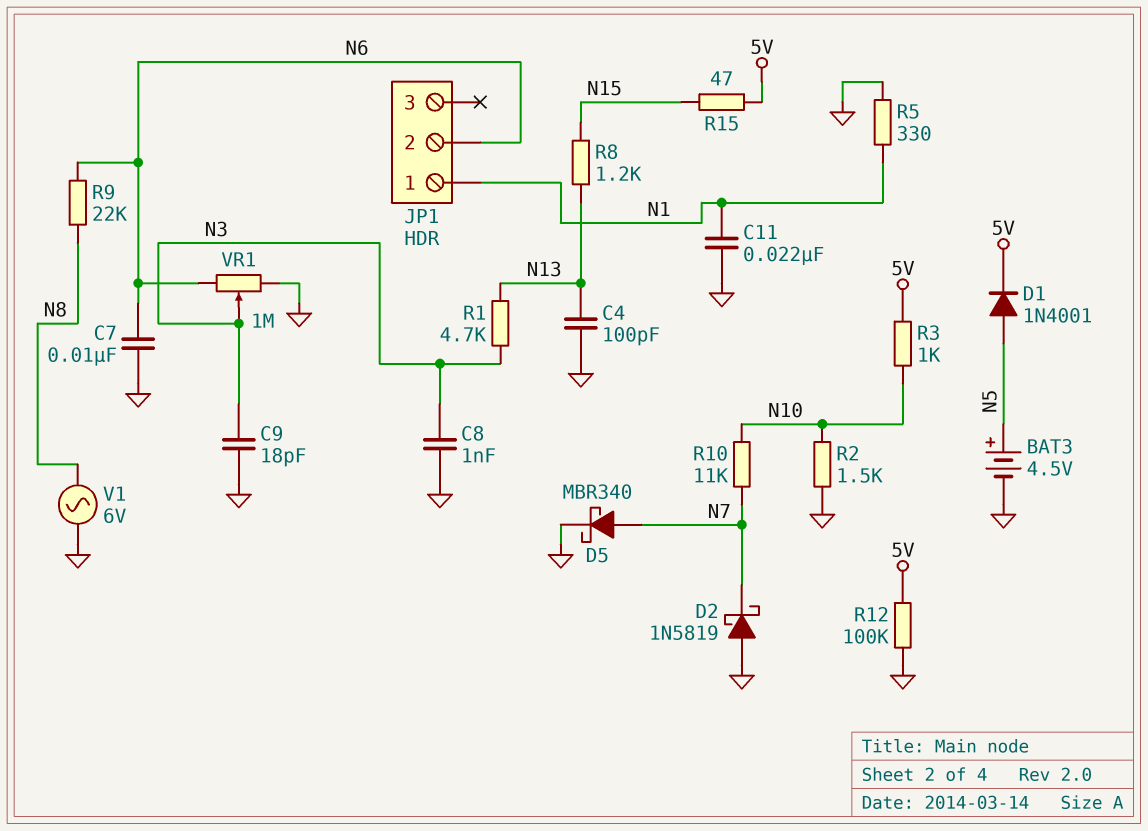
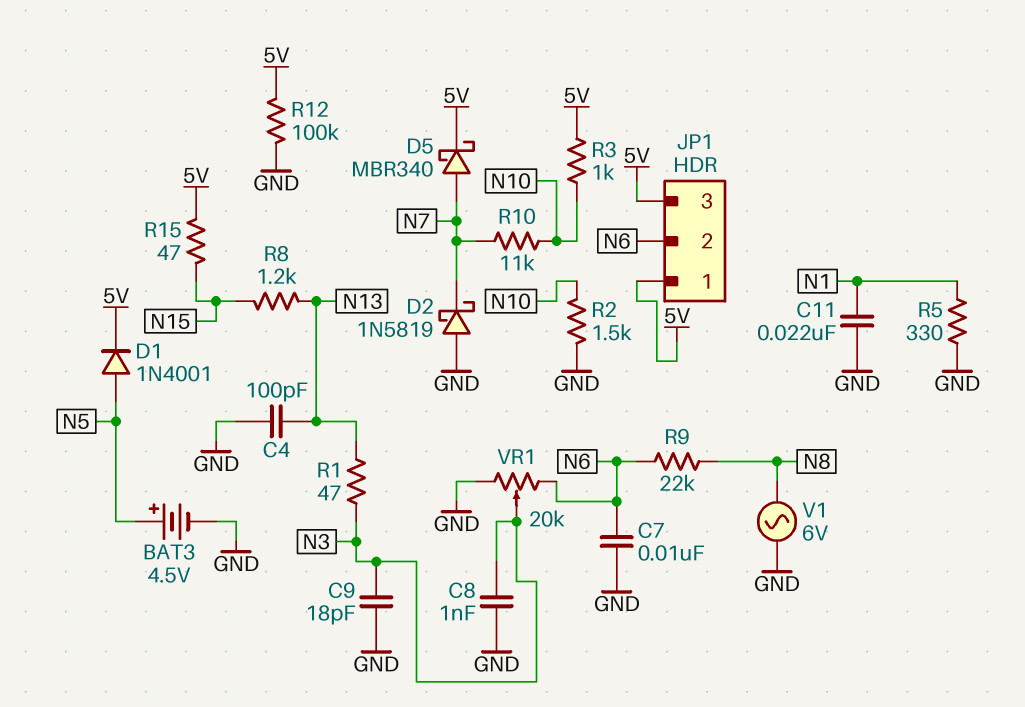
D5: schottky MBR340 (A N7, K GND) -> schottky MBR340 (A N7, K 5V)
JP1 pin 1: N1 -> 5V
JP1 pin 3: none -> 5V
R1: 4.7k (N3, N13) -> 47 (N3, N13)
VR1: 1M (GND, N6, wiper N3) -> 20k (GND, N6, wiper N3)

